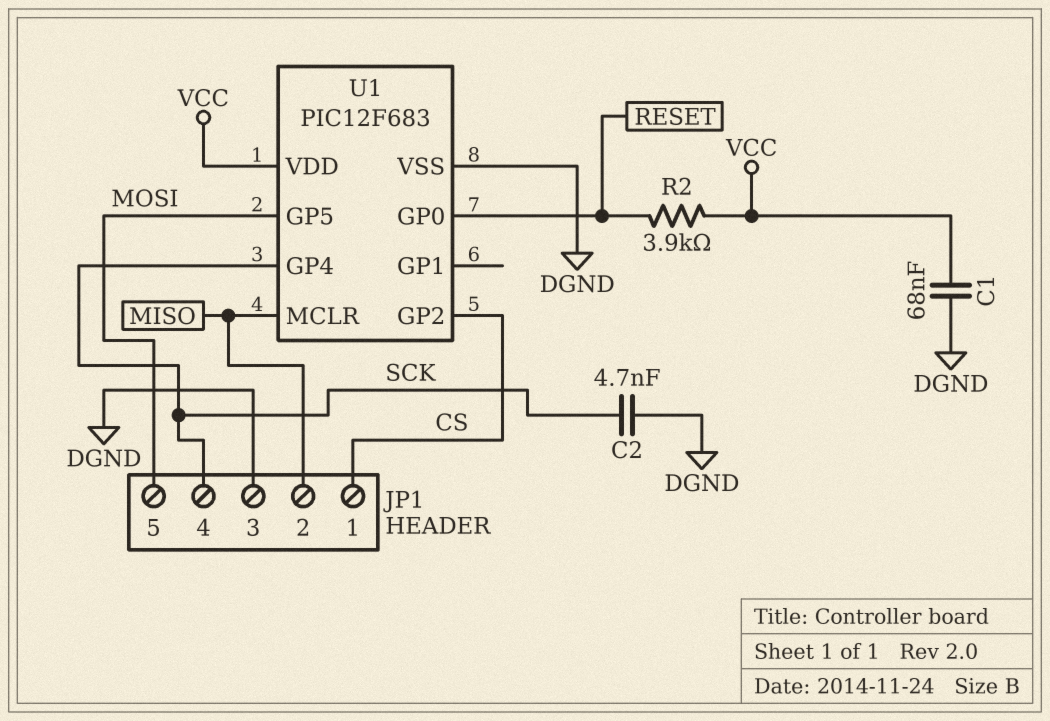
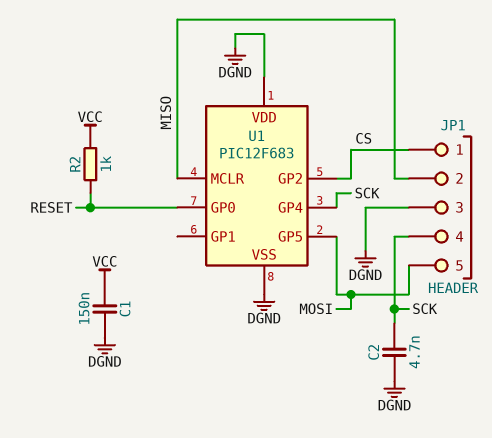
C1: 68nF (DGND, VCC) -> 150nF (DGND, VCC)
R2: 3.9k (RESET, VCC) -> 1k (RESET, VCC)
U1 pin VDD: VCC -> DGND

